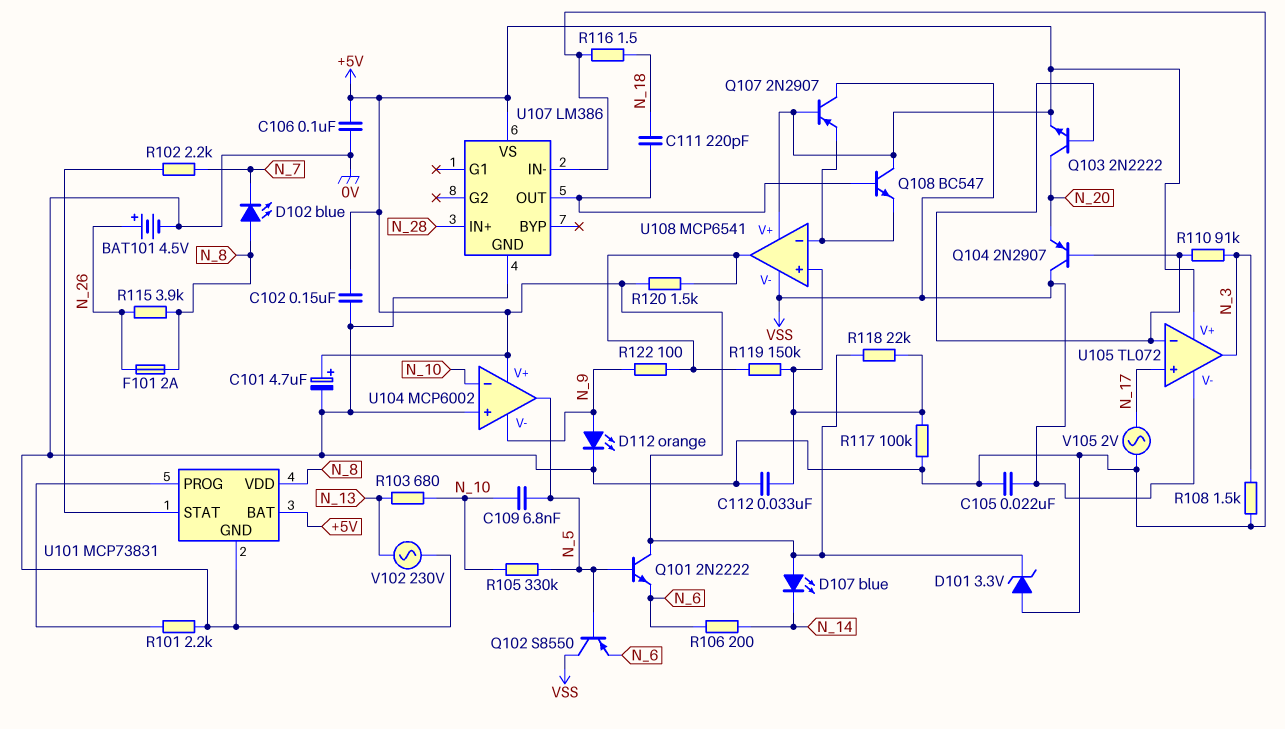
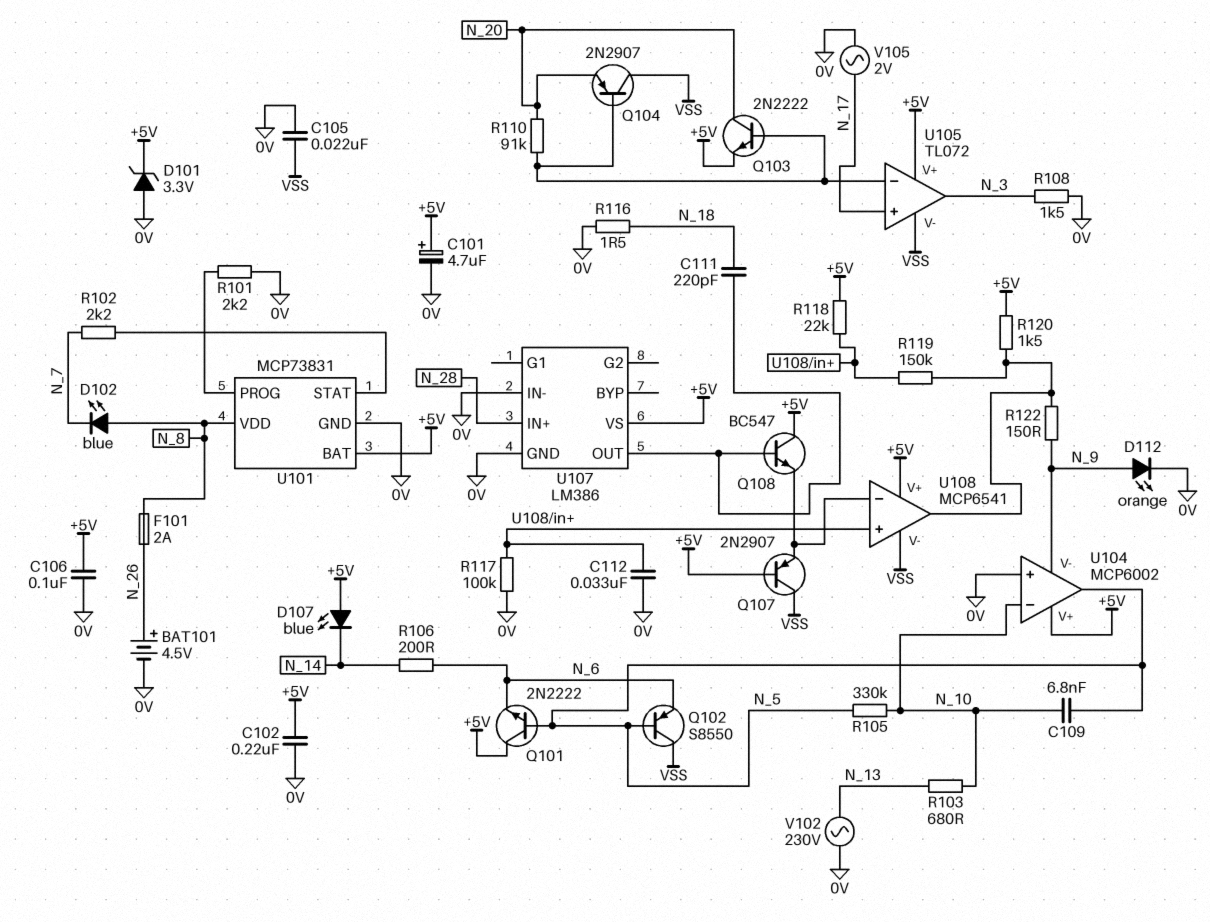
C102: 150nF (+5V, 0V) -> 220nF (+5V, 0V)
R110: 91k (N_3, U105/in-) -> 91k (N_20, U105/in-)
R115: 3.9k (N_8, N_26) -> none
R122: 100 (N_9, U108/out) -> 150 (N_9, U108/out)

